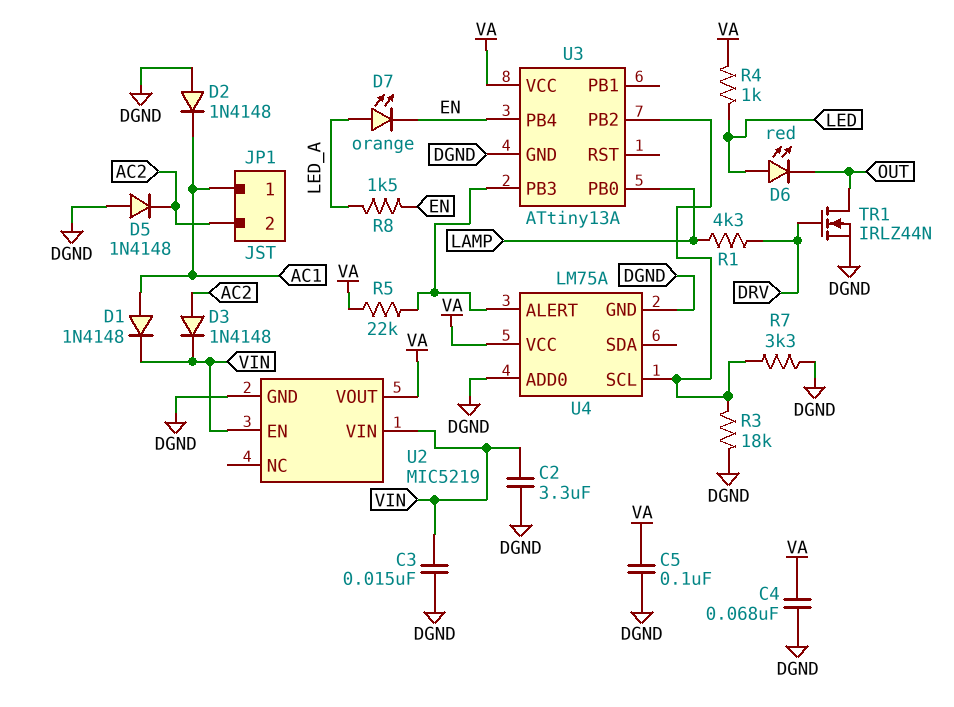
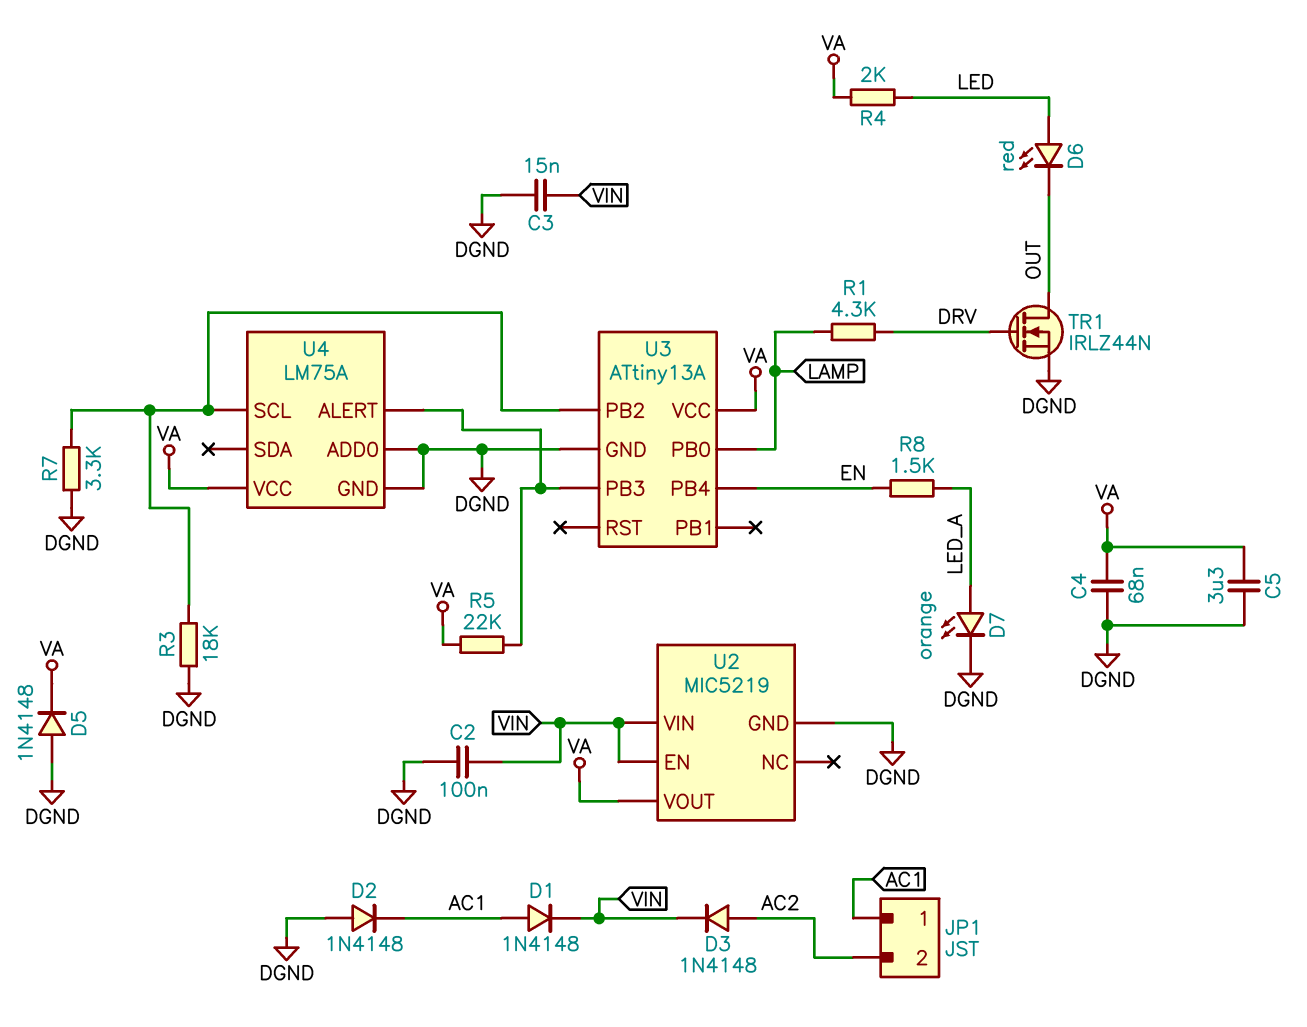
C2: 3.3uF (DGND, VIN) -> 100nF (DGND, VIN)
C5: 100nF (DGND, VA) -> 3.3uF (DGND, VA)
D5: diode 1N4148 (A DGND, K AC2) -> diode 1N4148 (A DGND, K VA)
D7: LED orange (A LED_A, K EN) -> LED orange (A LED_A, K DGND)
R4: 1k (LED, VA) -> 2k (LED, VA)

